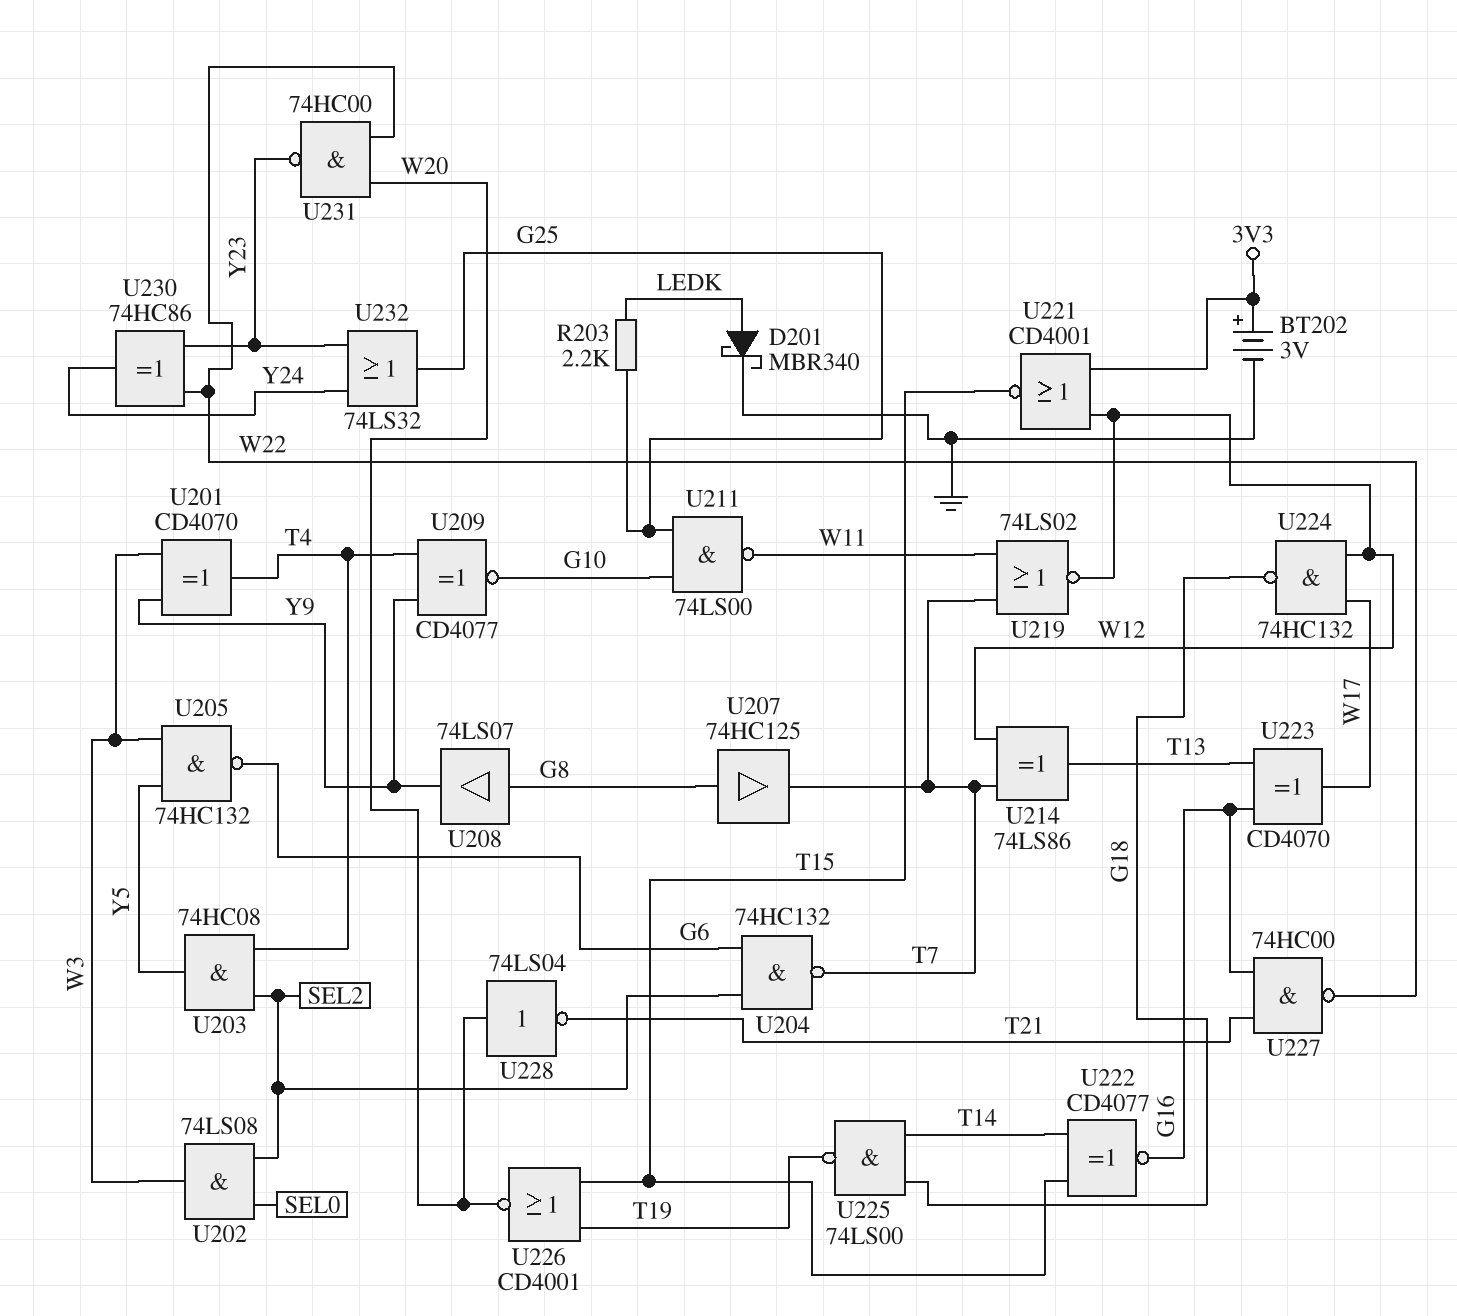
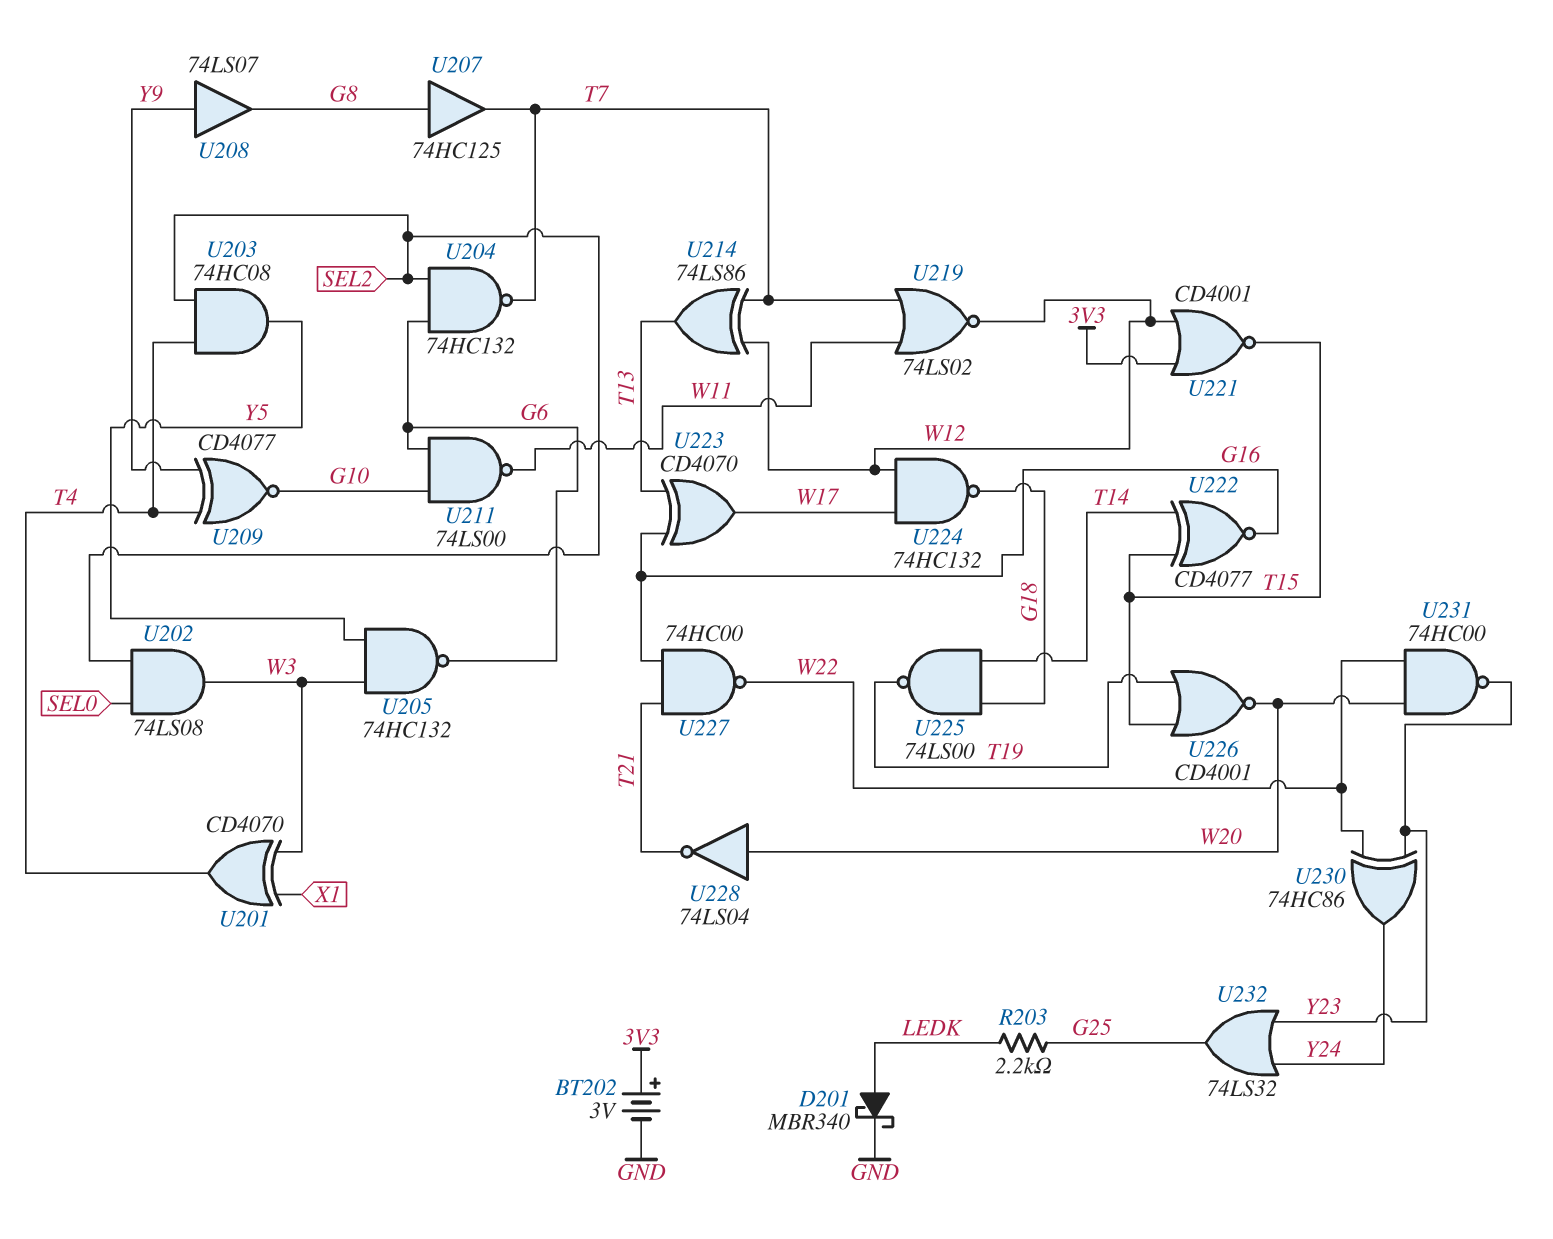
U201: XOR CD4070 (in W3, in Y9, out T4) -> XOR CD4070 (in W3, in X1, out T4)
U208: buffer 74LS07 (in G8, out Y9) -> buffer 74LS07 (in Y9, out G8)
U211: NAND 74LS00 (in G10, in G25, out W11) -> NAND 74LS00 (in G6, in G10, out W11)

